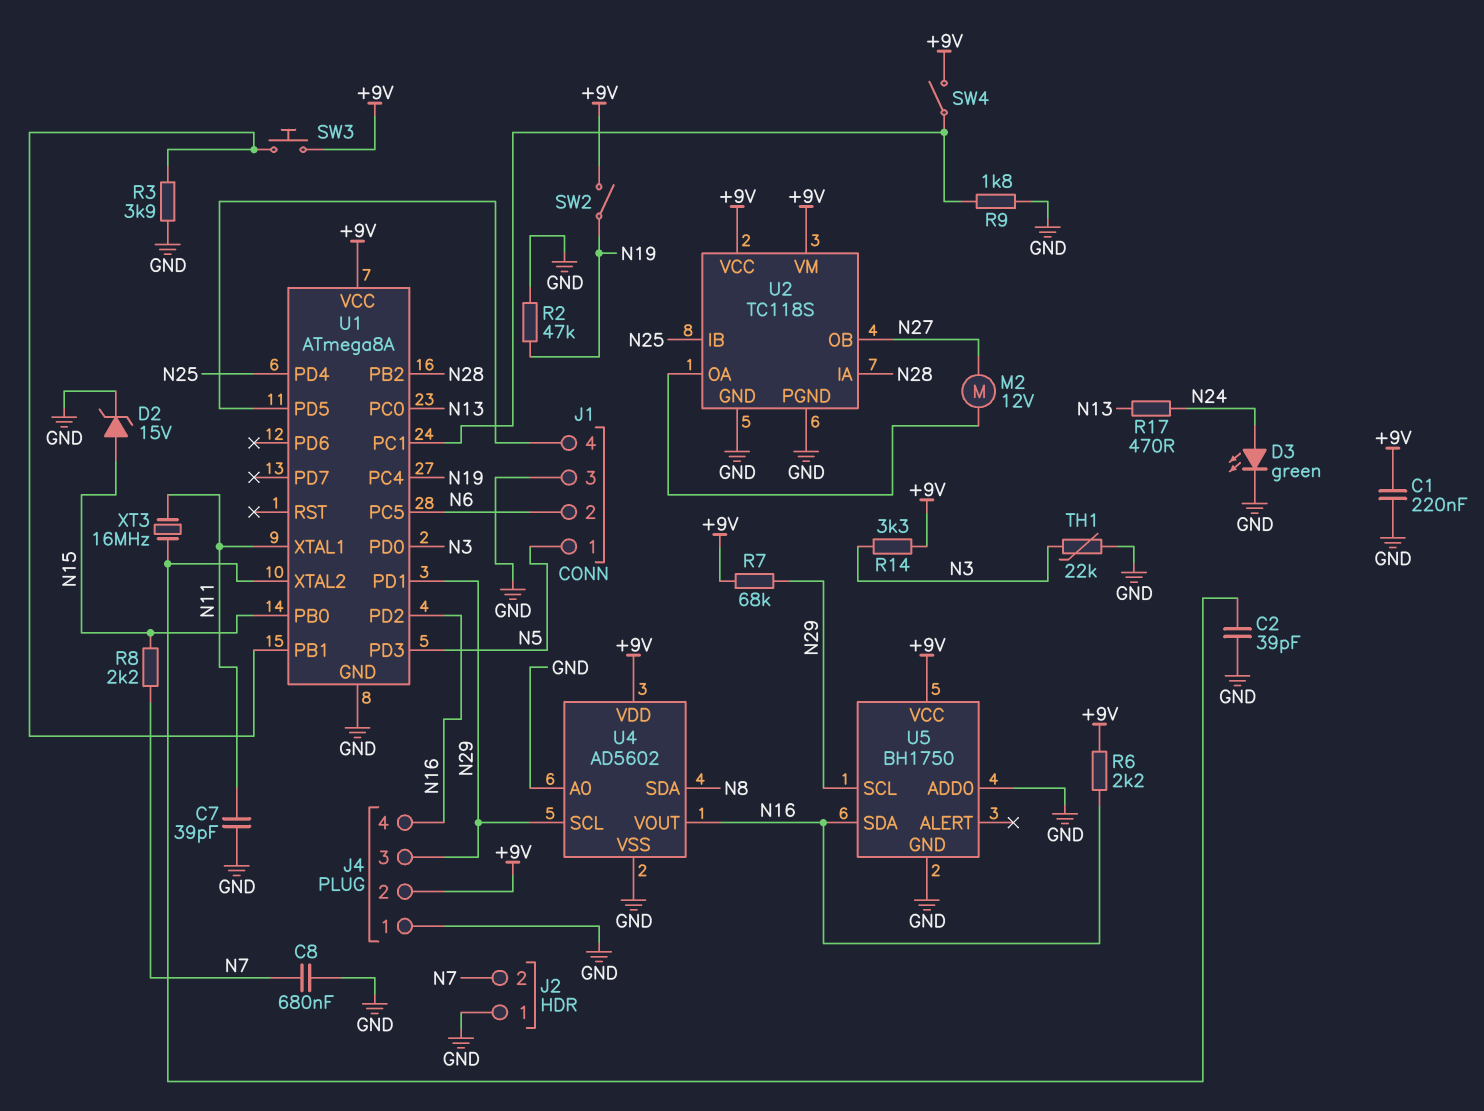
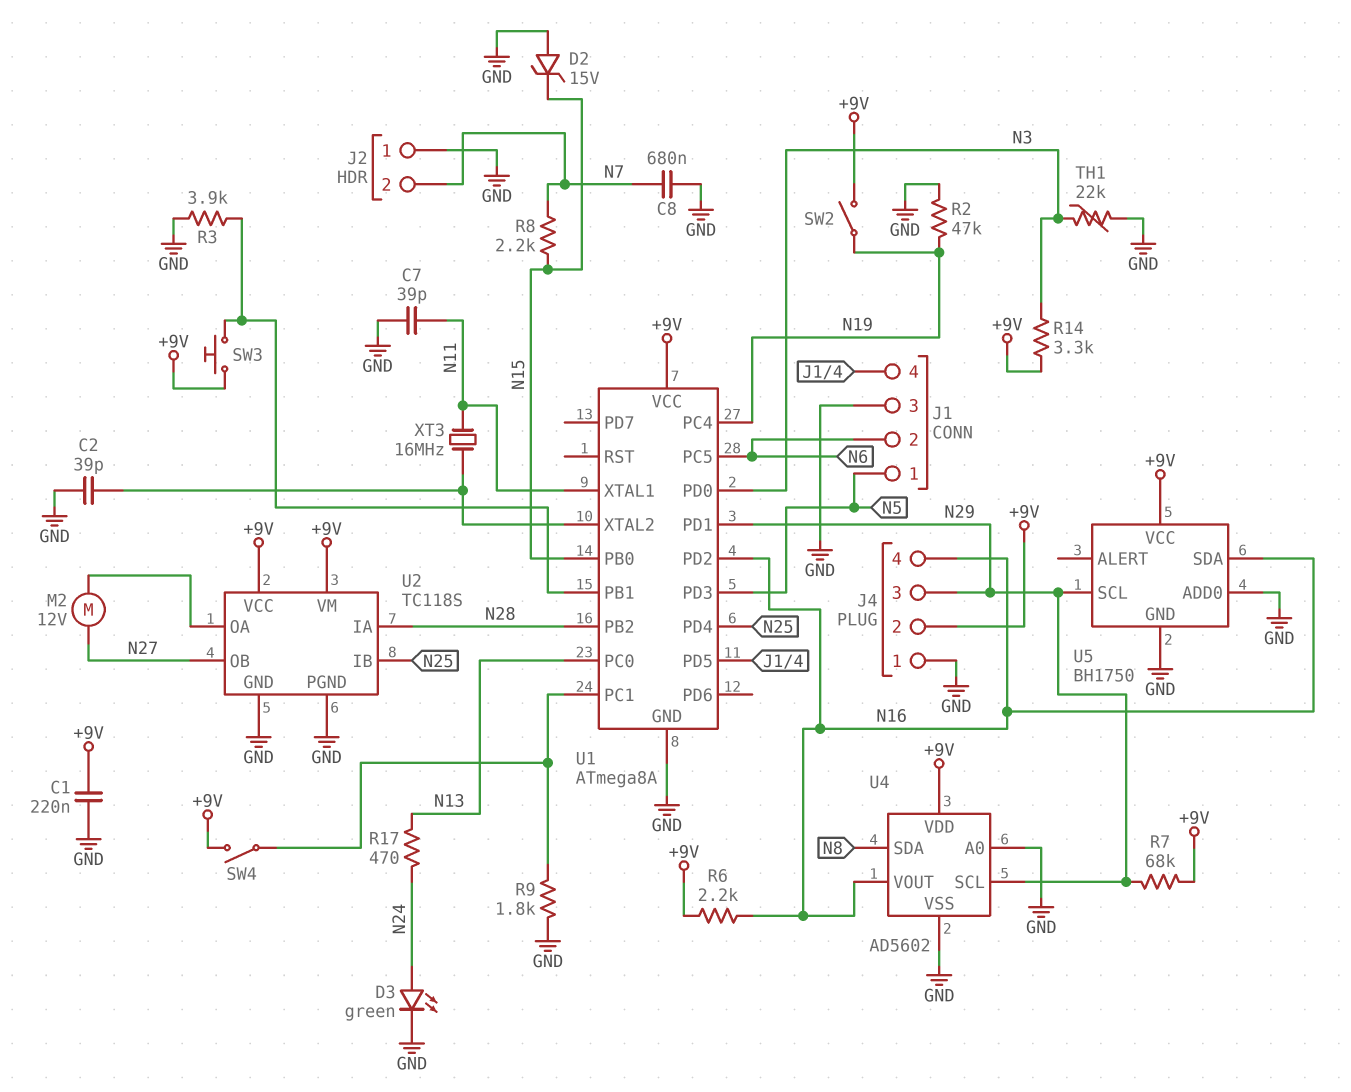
D2: zener 15V (A N15, K GND) -> zener 15V (A GND, K N15)

